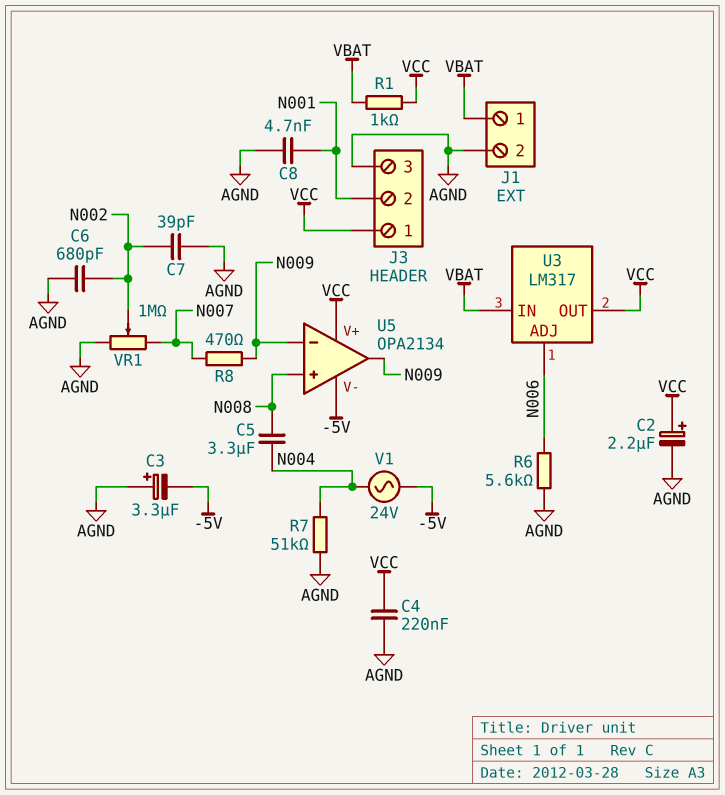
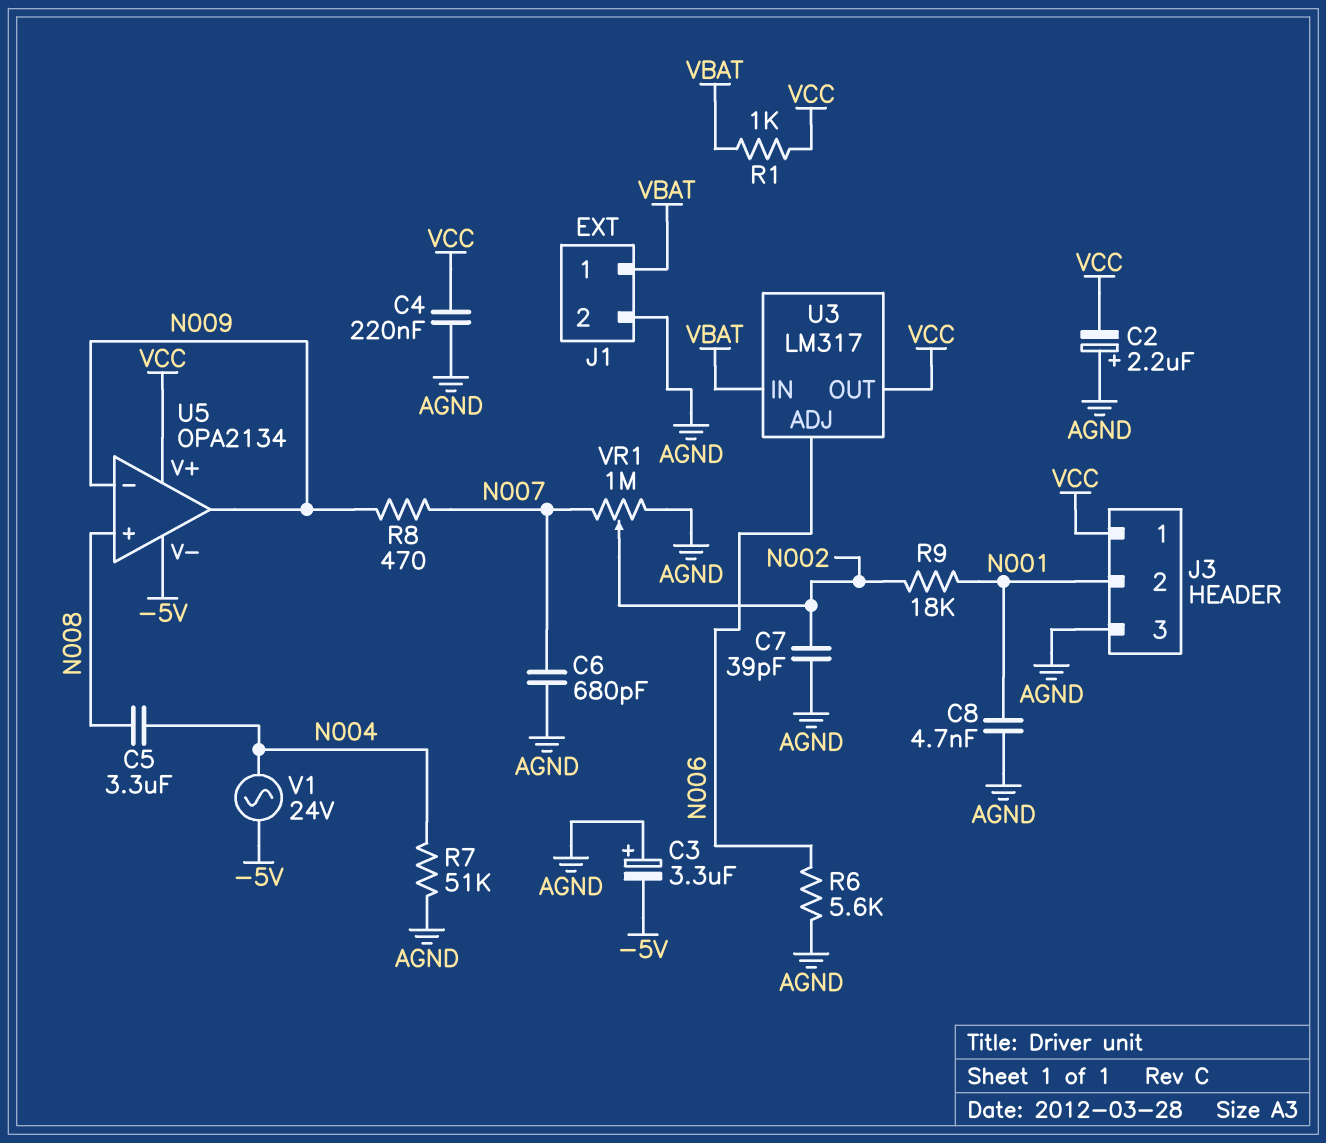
C2: 2.2uF (plus VCC, minus AGND) -> 2.2uF (plus AGND, minus VCC)
C6: 680pF (AGND, N002) -> 680pF (AGND, N007)
R9: none -> 18k (N001, N002)

